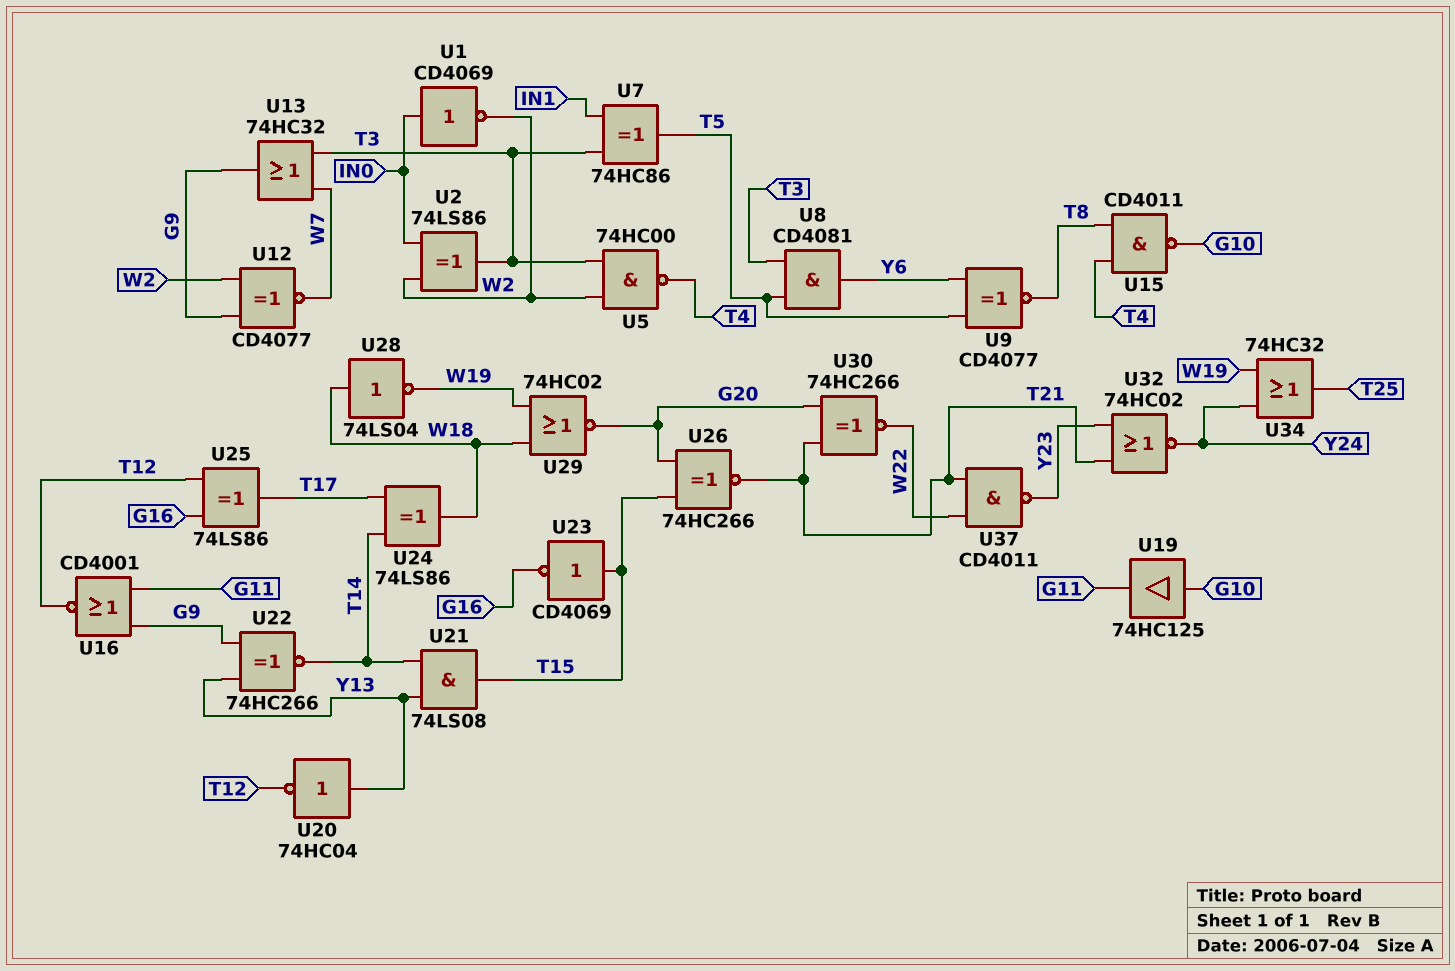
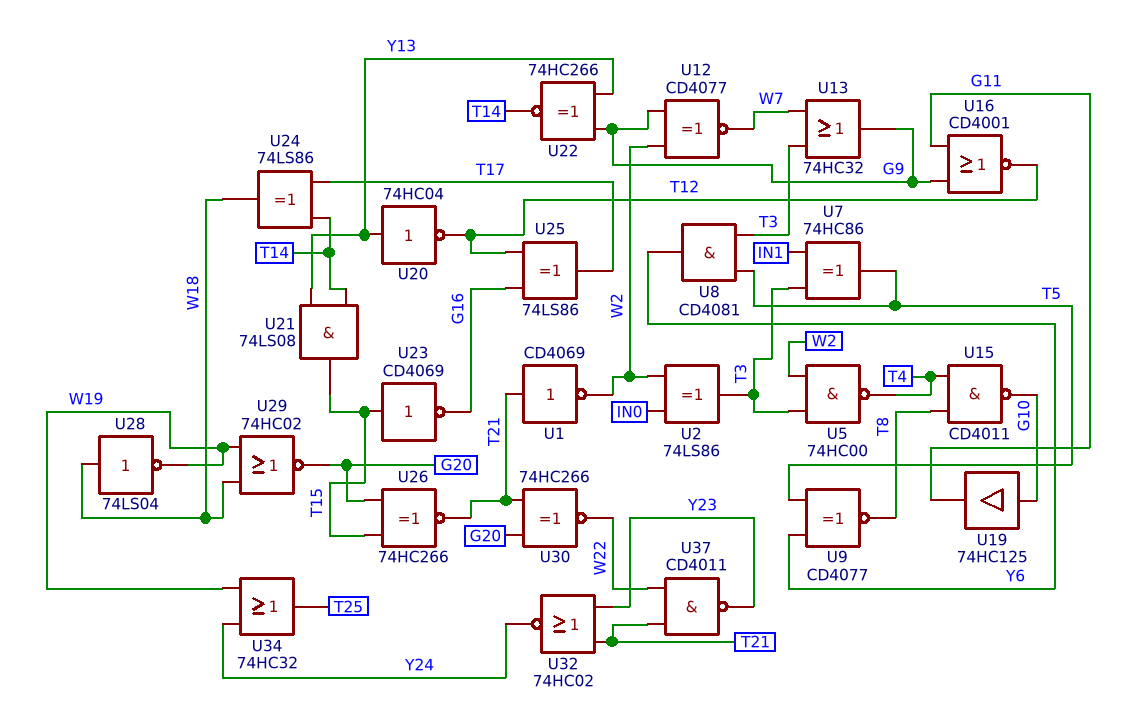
U1: NOT CD4069 (in IN0, out W2) -> NOT CD4069 (in T21, out W2)

